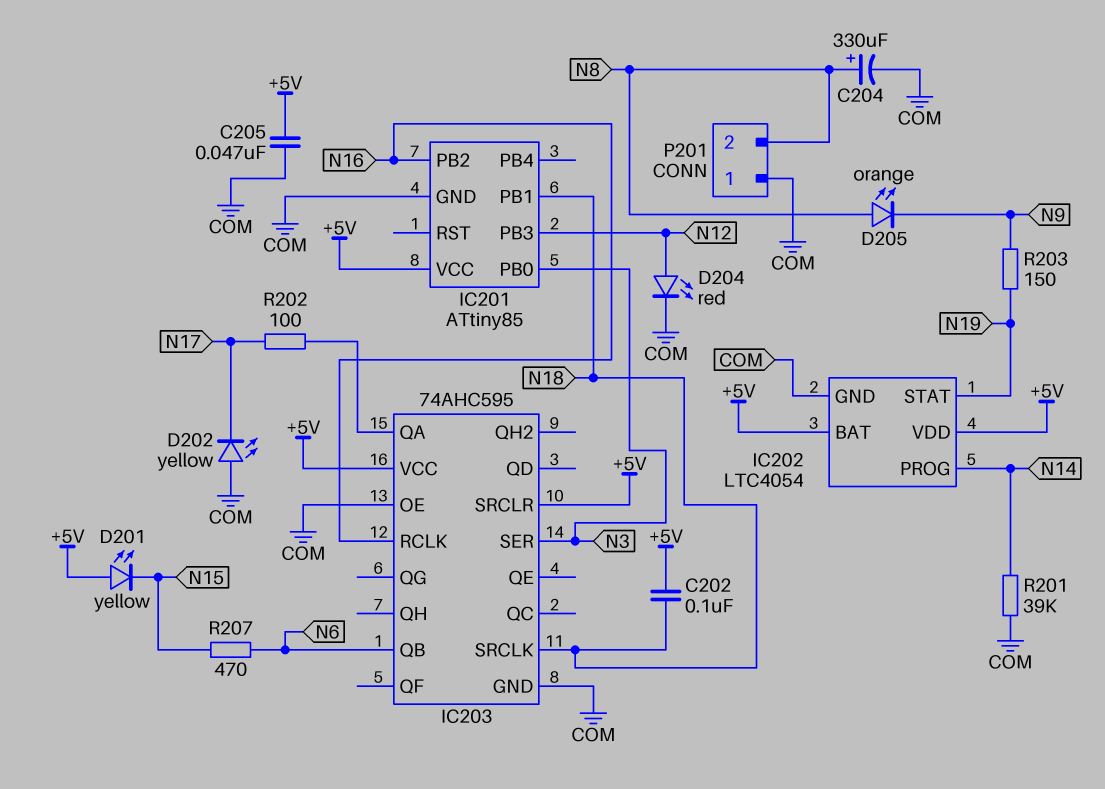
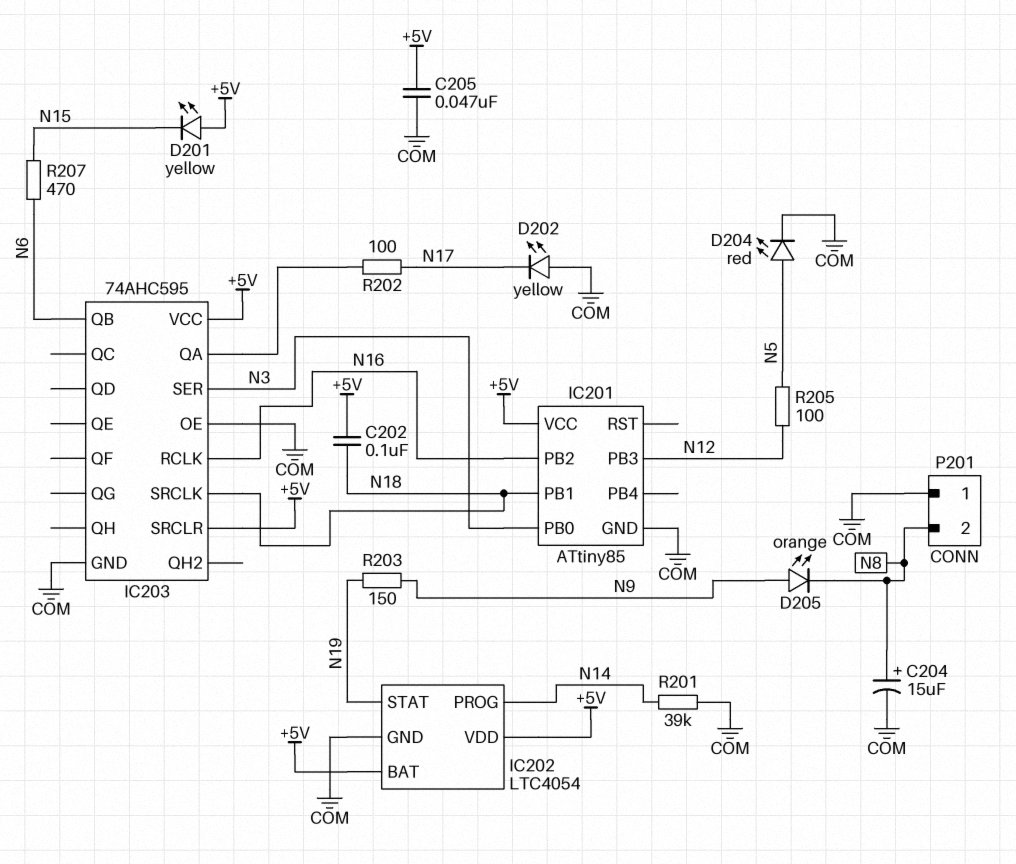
C204: 330uF (plus N8, minus COM) -> 15uF (plus N8, minus COM)
D204: LED red (A N12, K COM) -> LED red (A N5, K COM)
D205: LED orange (A N8, K N9) -> LED orange (A N9, K N8)
R205: none -> 100 (N5, N12)

